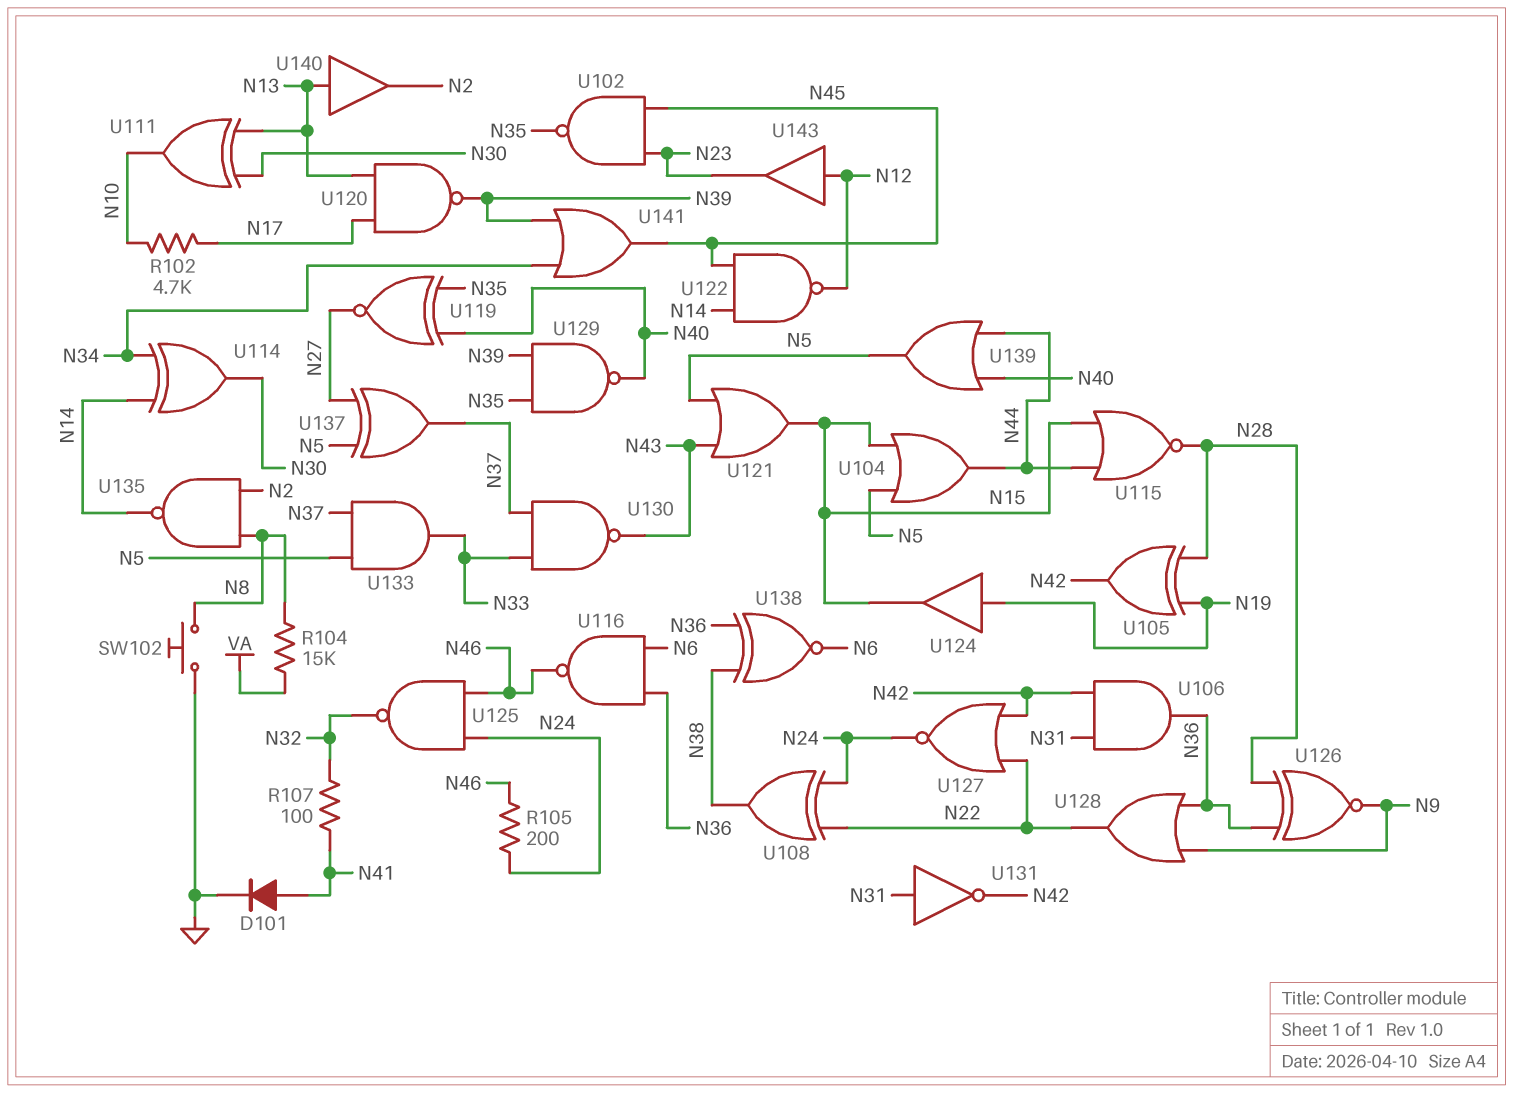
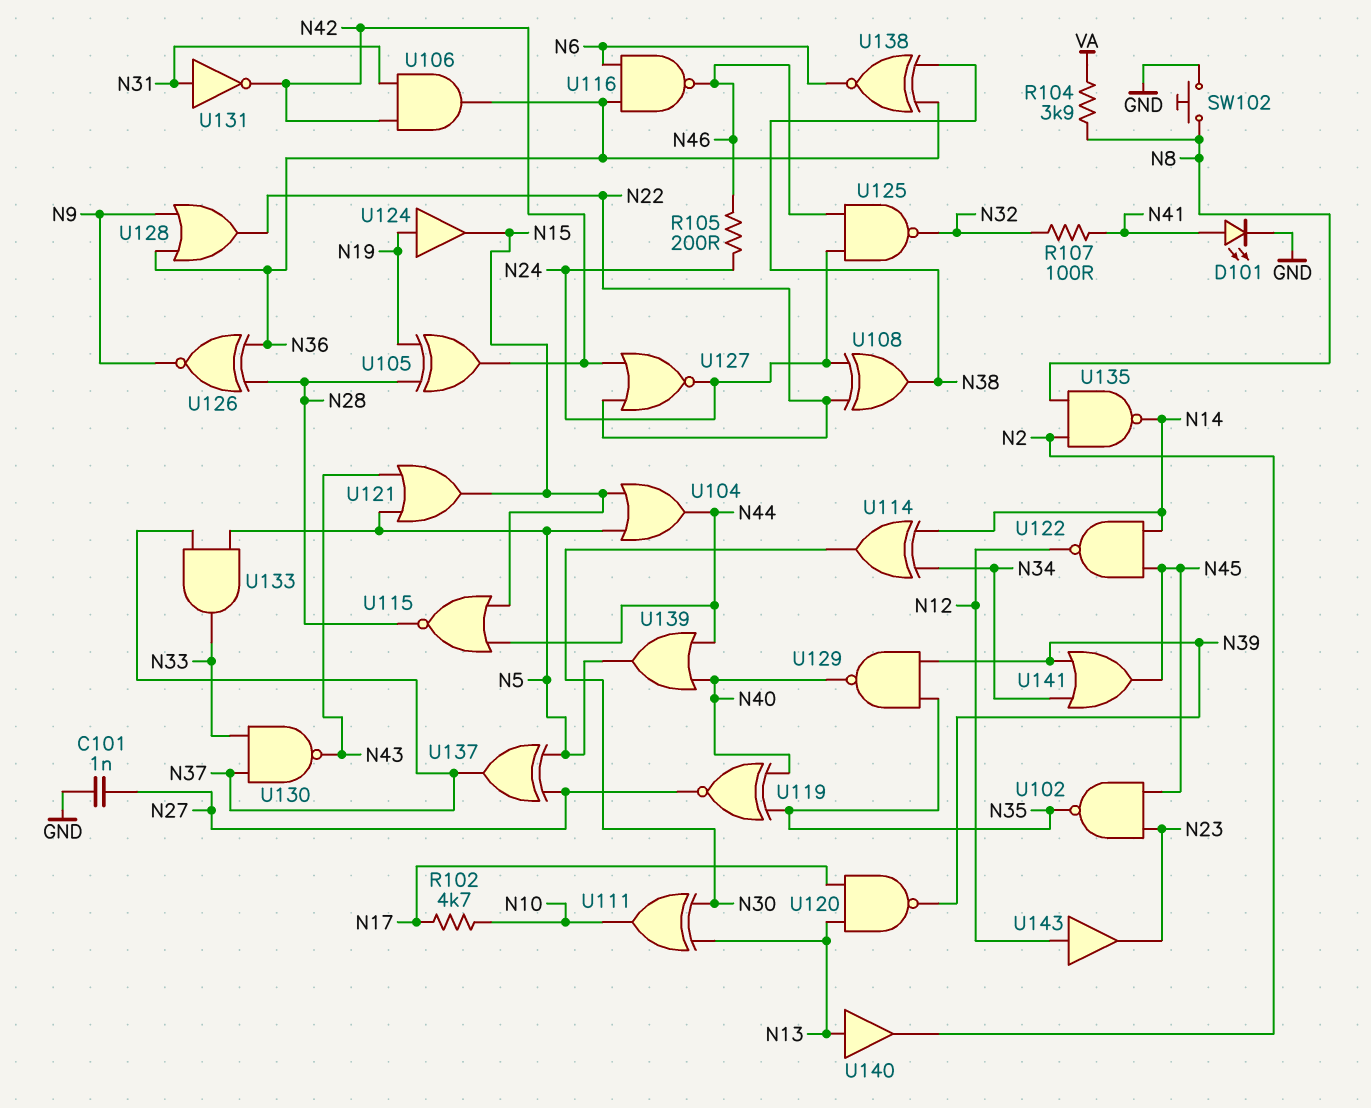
C101: none -> 1nF (GND, N27)
D101: diode (A N41, K GND) -> LED (A N41, K GND)
R104: 15k (N8, VA) -> 3.9k (N8, VA)

